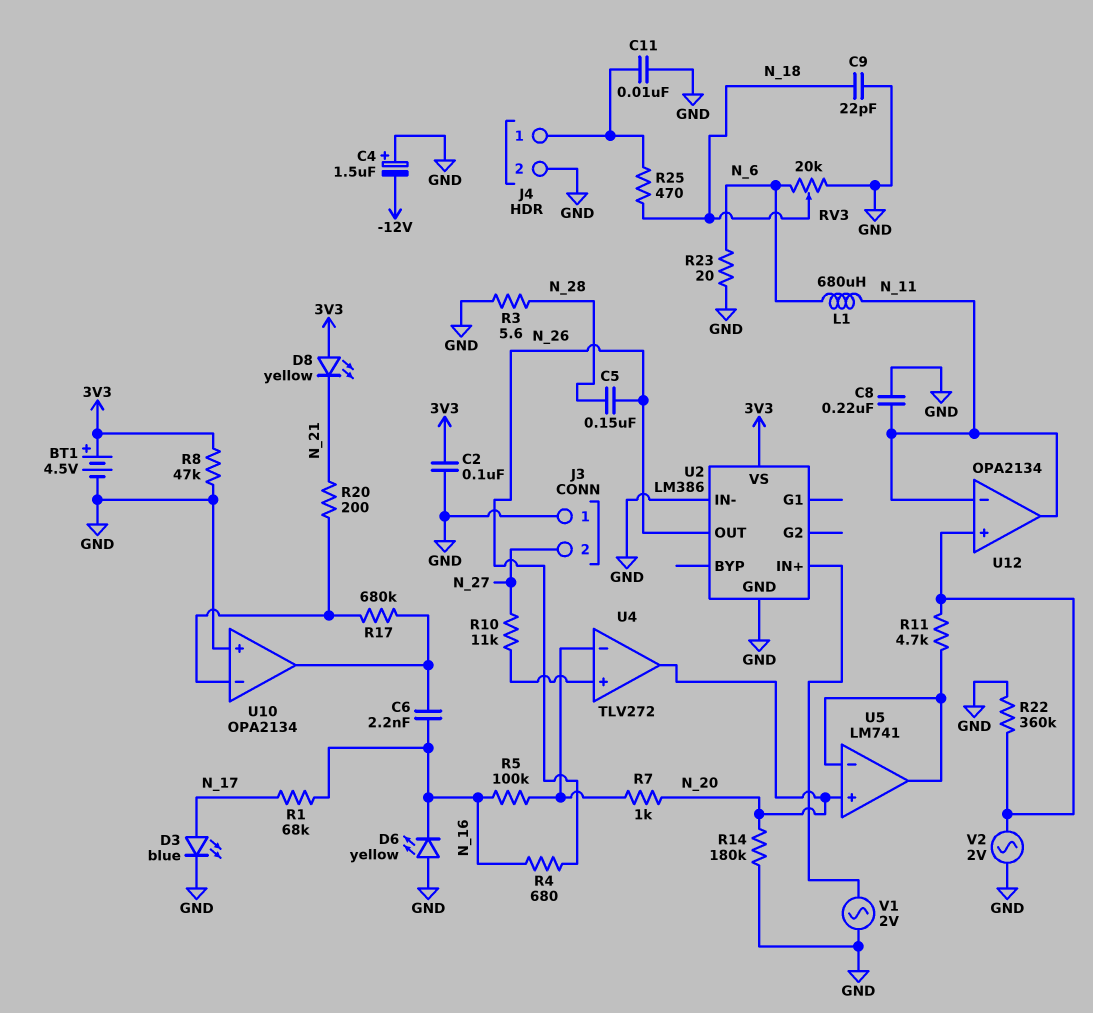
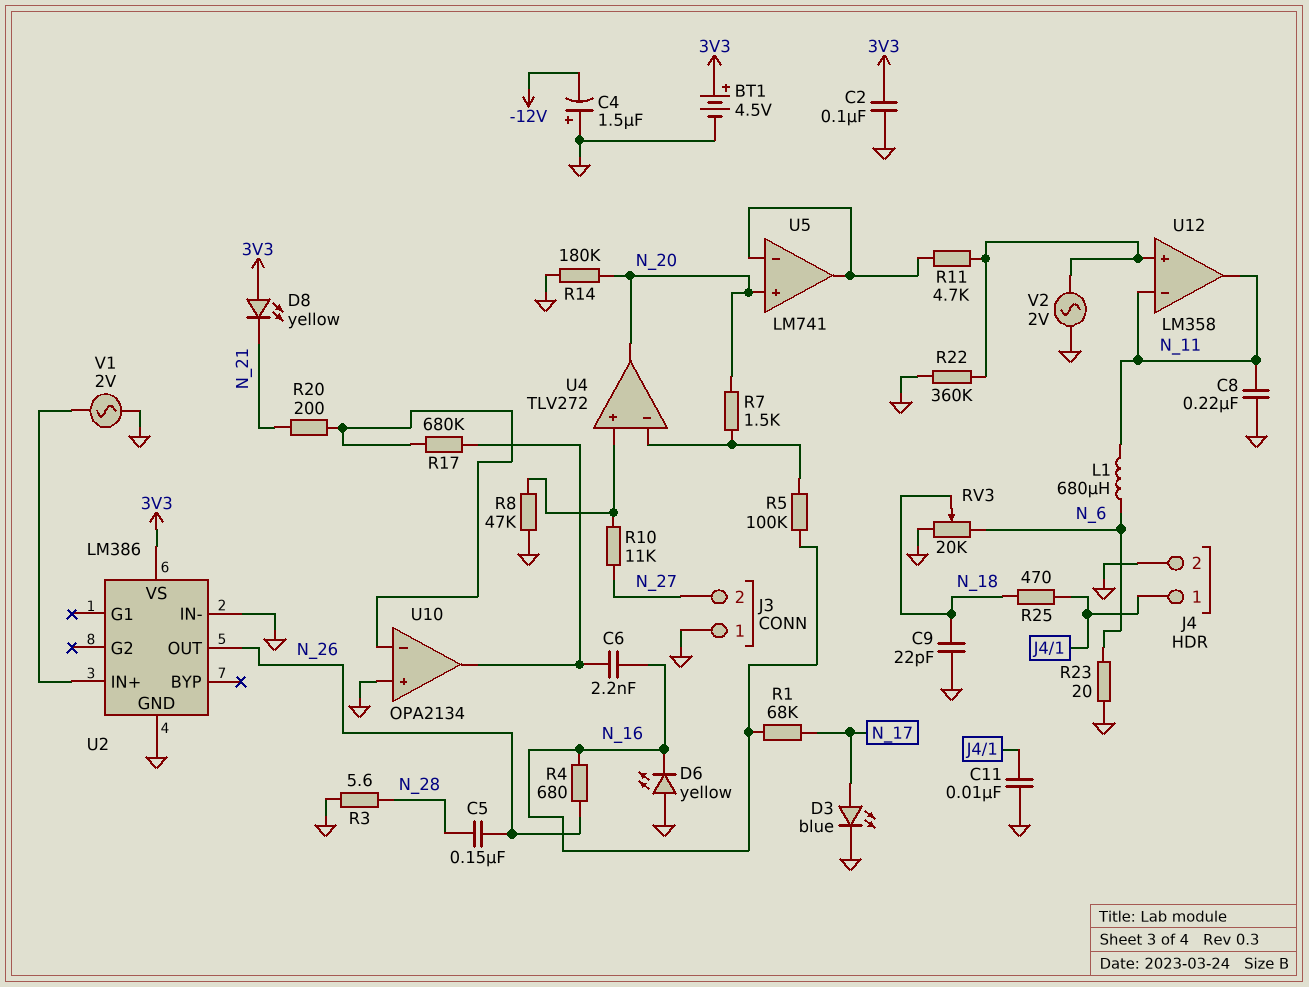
R7: 1k (N_20, U4/in-) -> 1.5k (N_20, U4/in-)
R8: 47k (3V3, GND) -> 47k (GND, U4/in+)
U12: OPA2134 -> LM358

